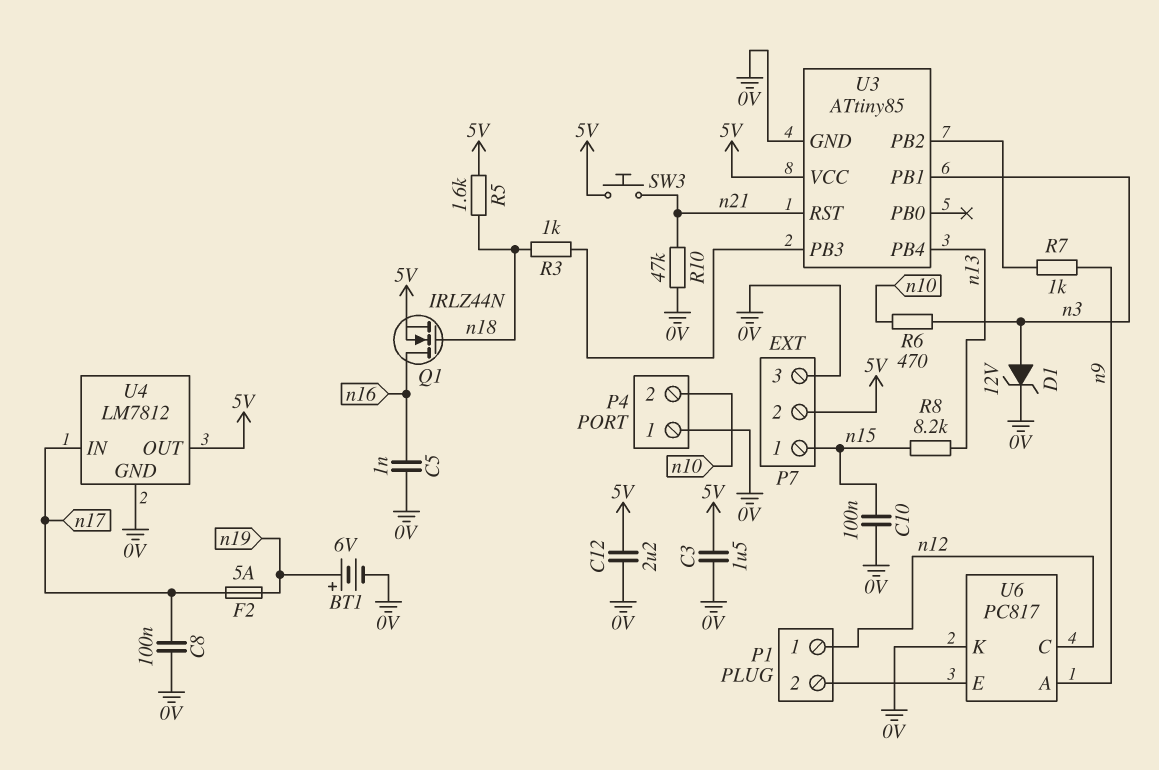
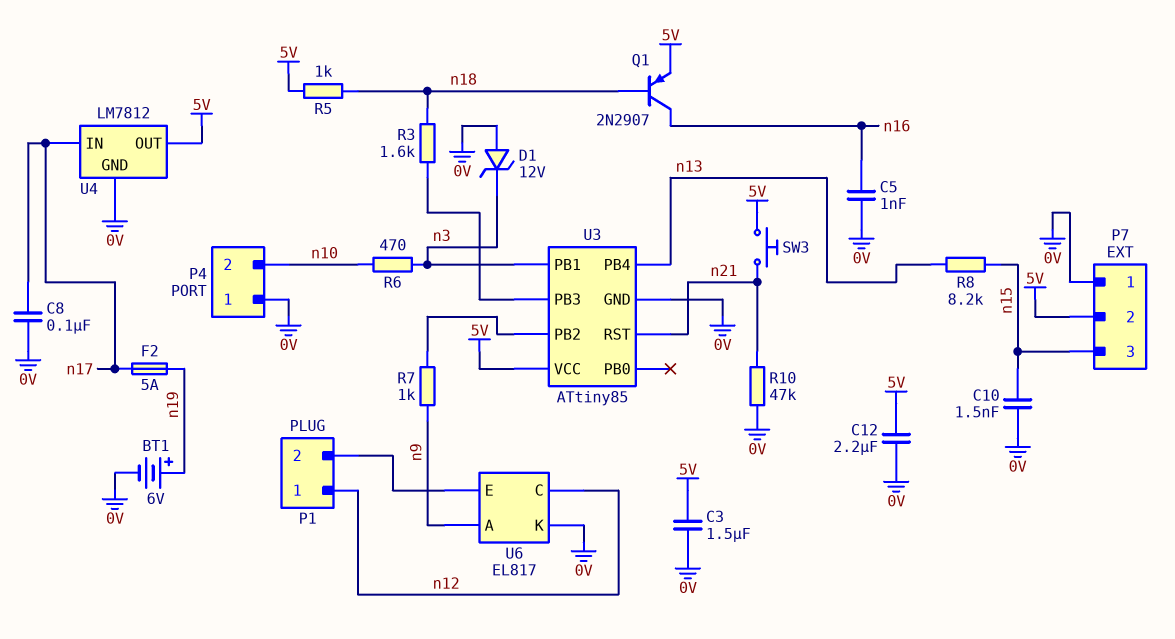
C10: 100nF (0V, n15) -> 1.5nF (0V, n15)
D1: zener 12V (A n3, K 0V) -> zener 12V (A 0V, K n3)
P7 pin 1: n15 -> 0V
P7 pin 3: 0V -> n15
Q1: NMOS IRLZ44N (G n18, D n16, S 5V) -> PNP 2N2907 (B n18, C n16, E 5V)
R3: 1k (U3/PB3, n18) -> 1.6k (U3/PB3, n18)
R5: 1.6k (5V, n18) -> 1k (5V, n18)
U6: PC817 -> EL817

